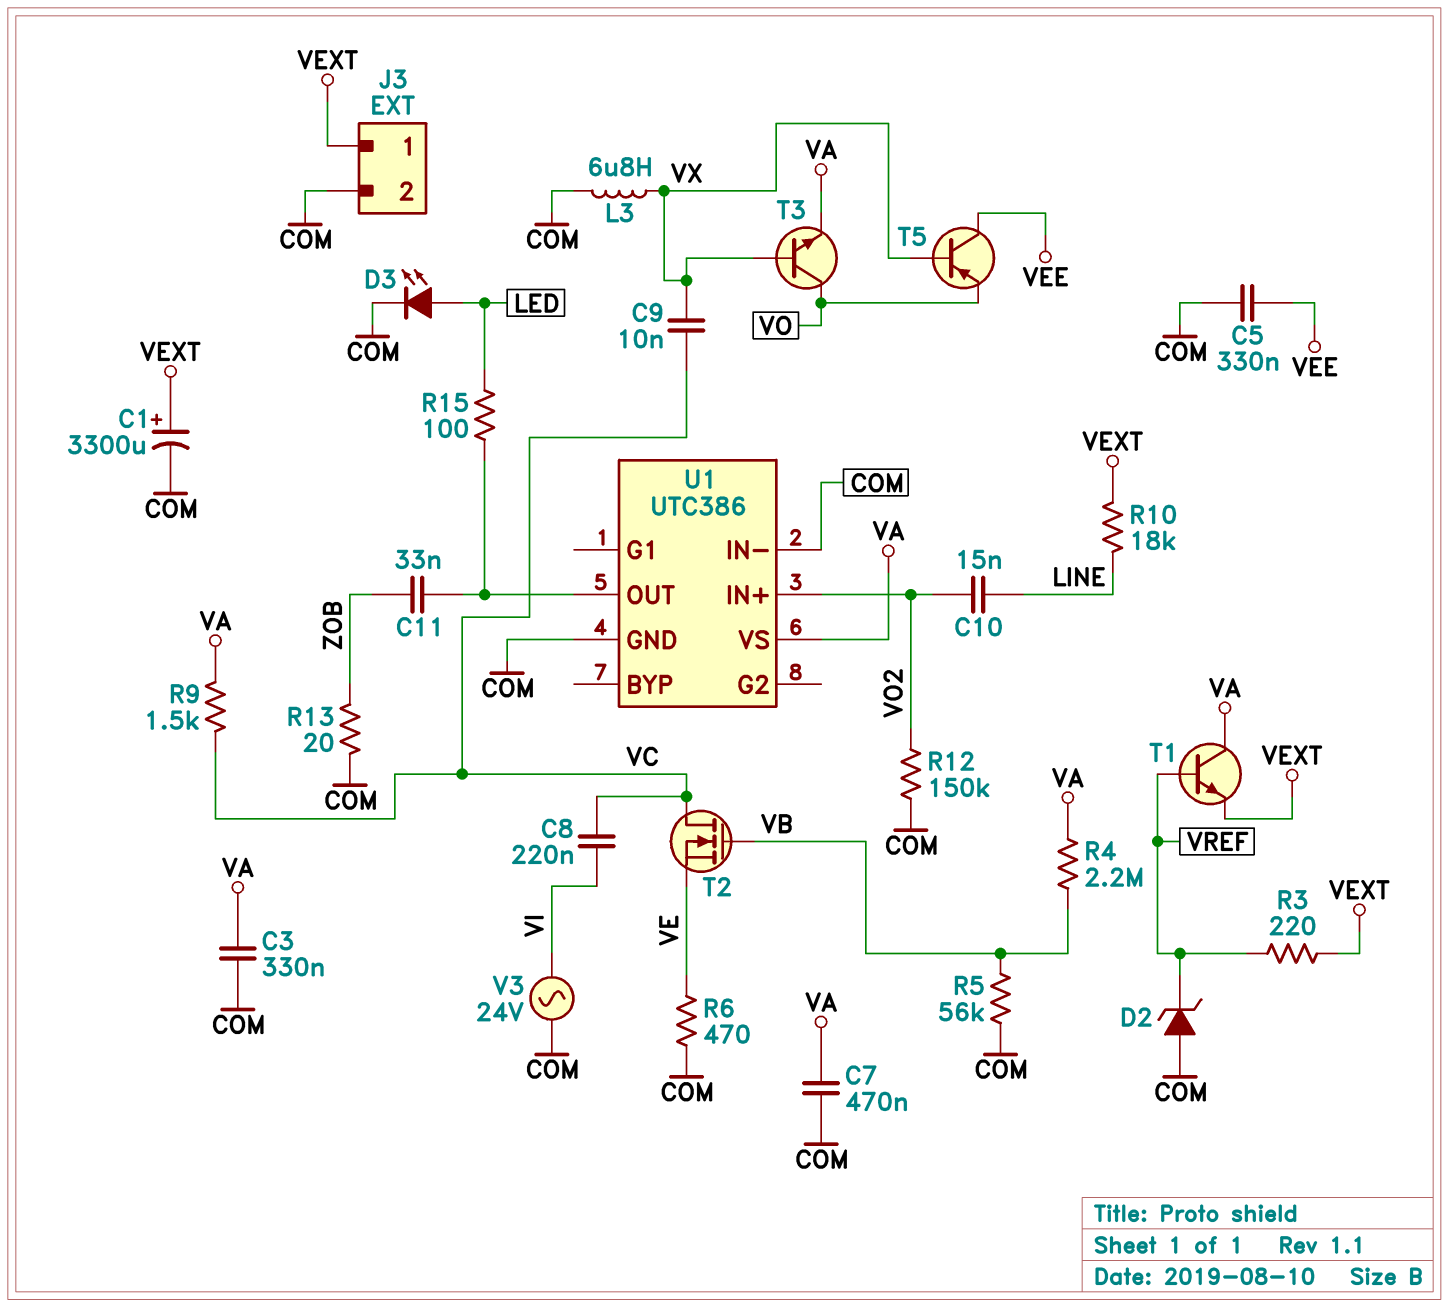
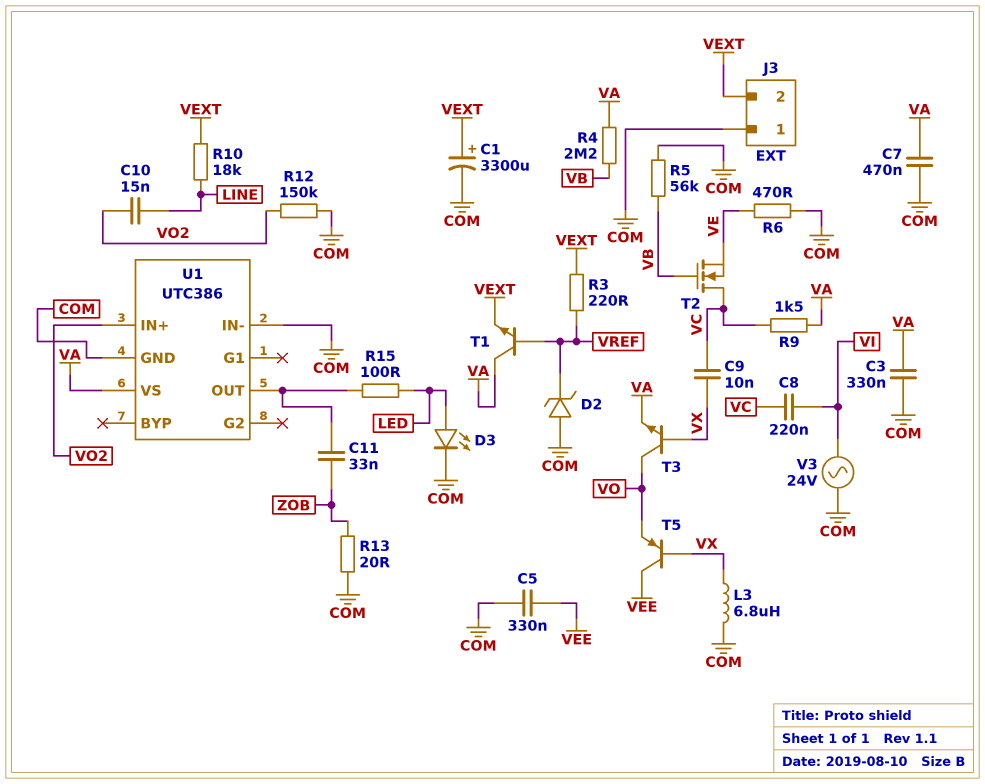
J3 pin 1: VEXT -> COM
J3 pin 2: COM -> VEXT

